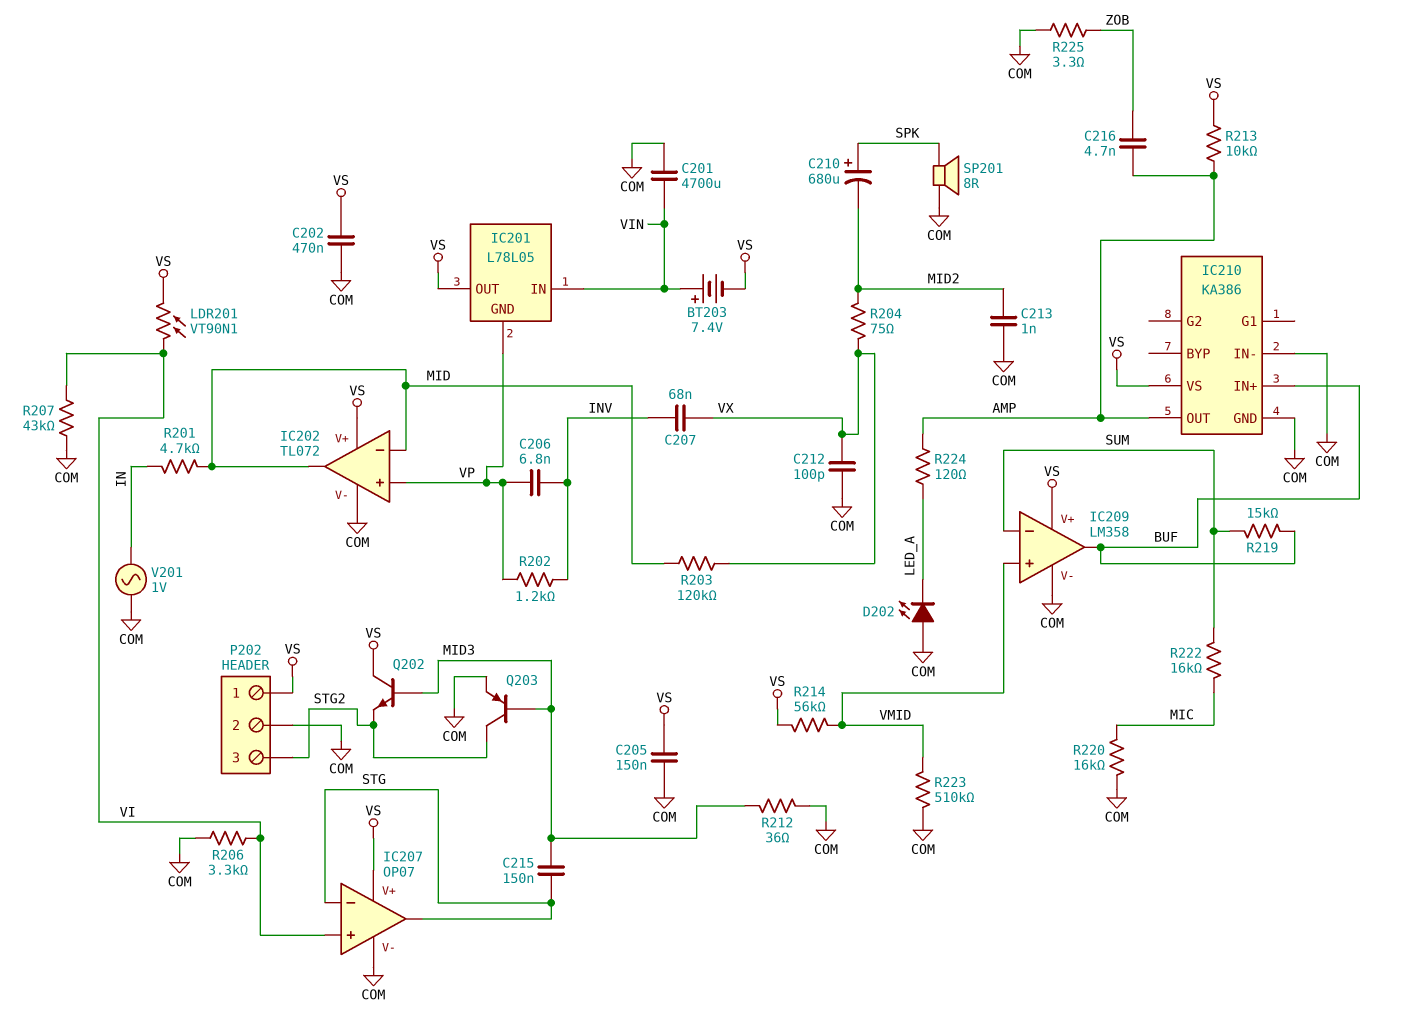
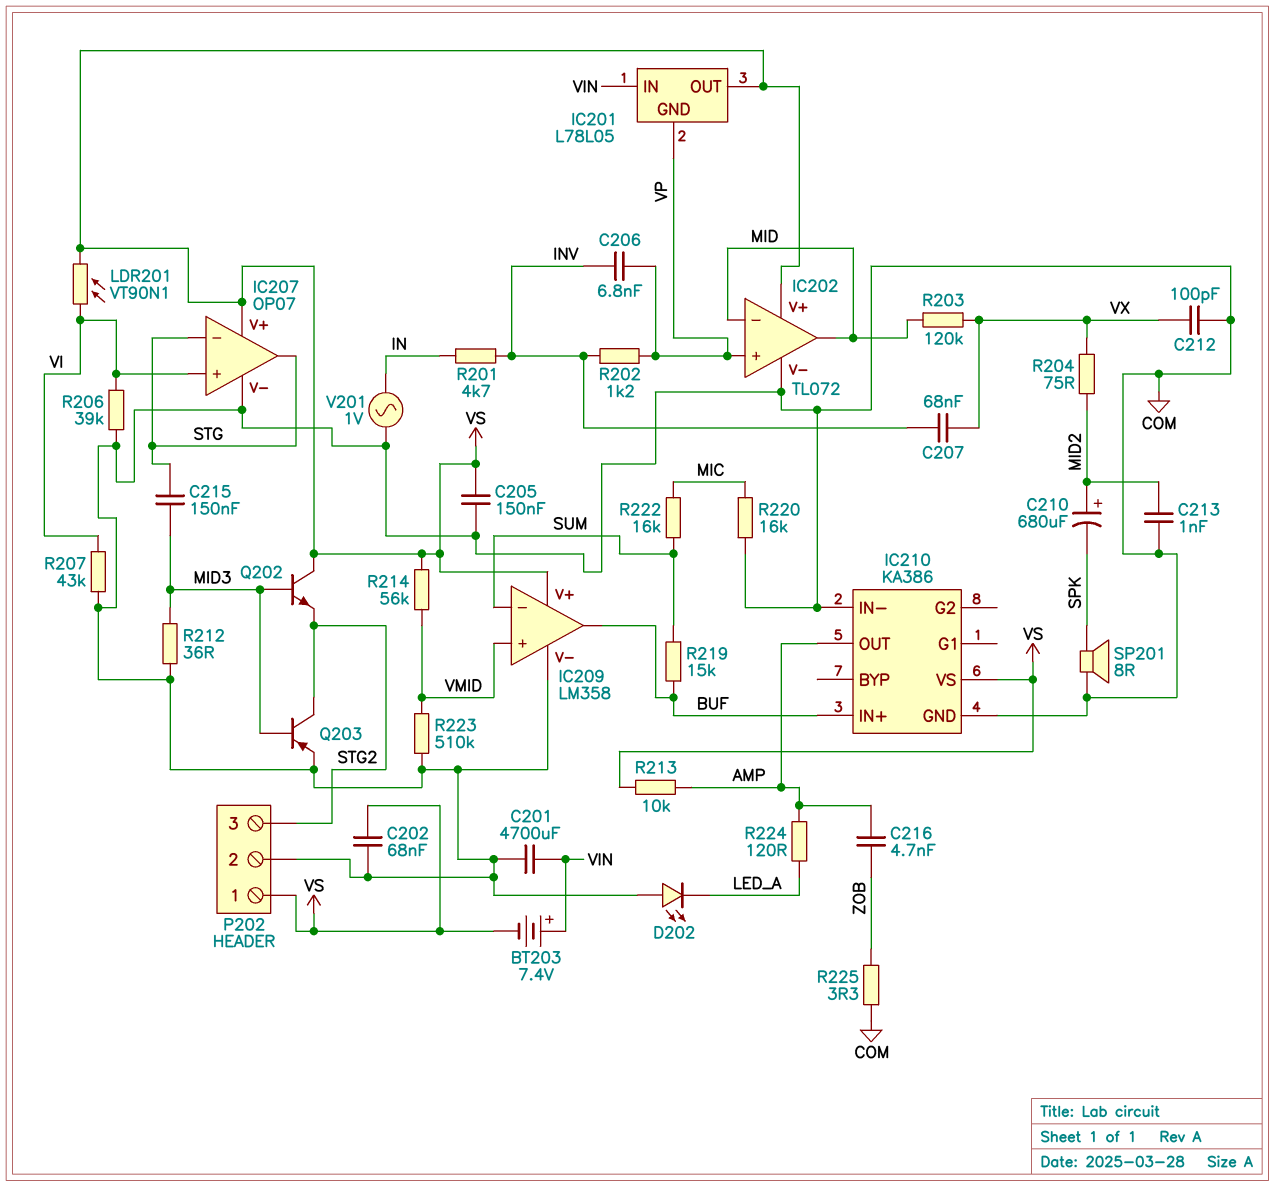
C202: 470nF (COM, VS) -> 68nF (COM, VS)
C210: 680uF (plus SPK, minus MID2) -> 680uF (plus MID2, minus SPK)
R201: 4.7k (IN, MID) -> 4.7k (IN, INV)
R206: 3.3k (COM, VI) -> 39k (COM, VI)

